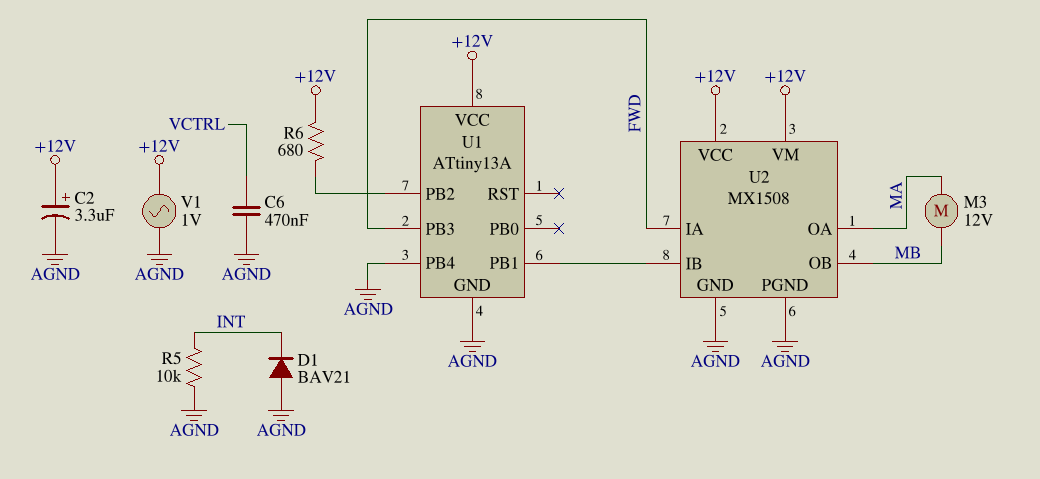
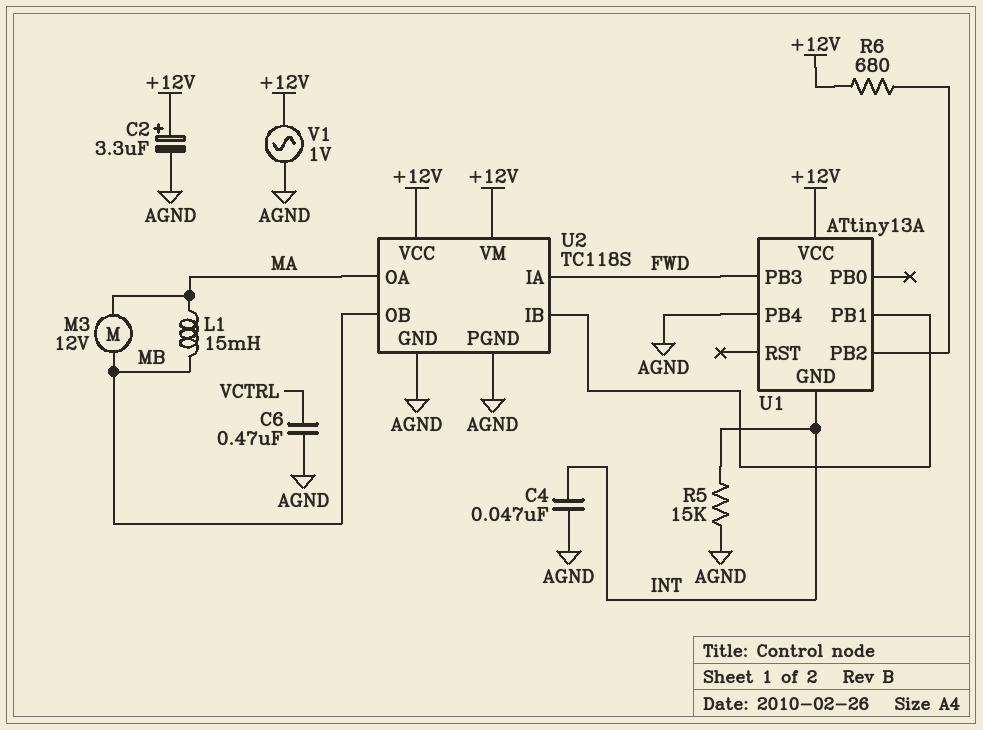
C4: none -> 47nF (AGND, INT)
D1: diode BAV21 (A AGND, K INT) -> none
L1: none -> 15mH (MA, MB)
R5: 10k (AGND, INT) -> 15k (AGND, INT)
U1 pin GND: AGND -> INT
U2: MX1508 -> TC118S

